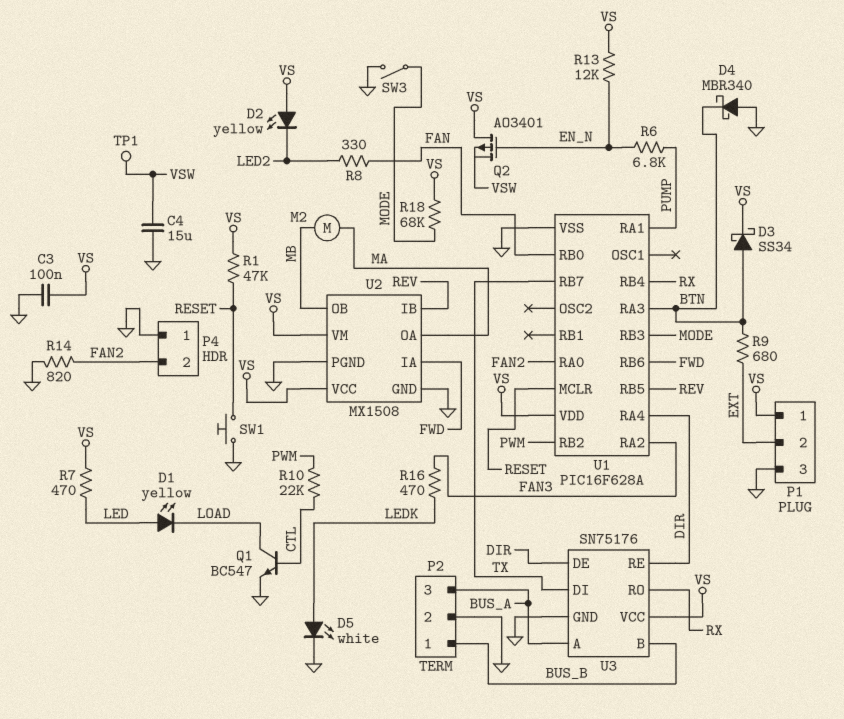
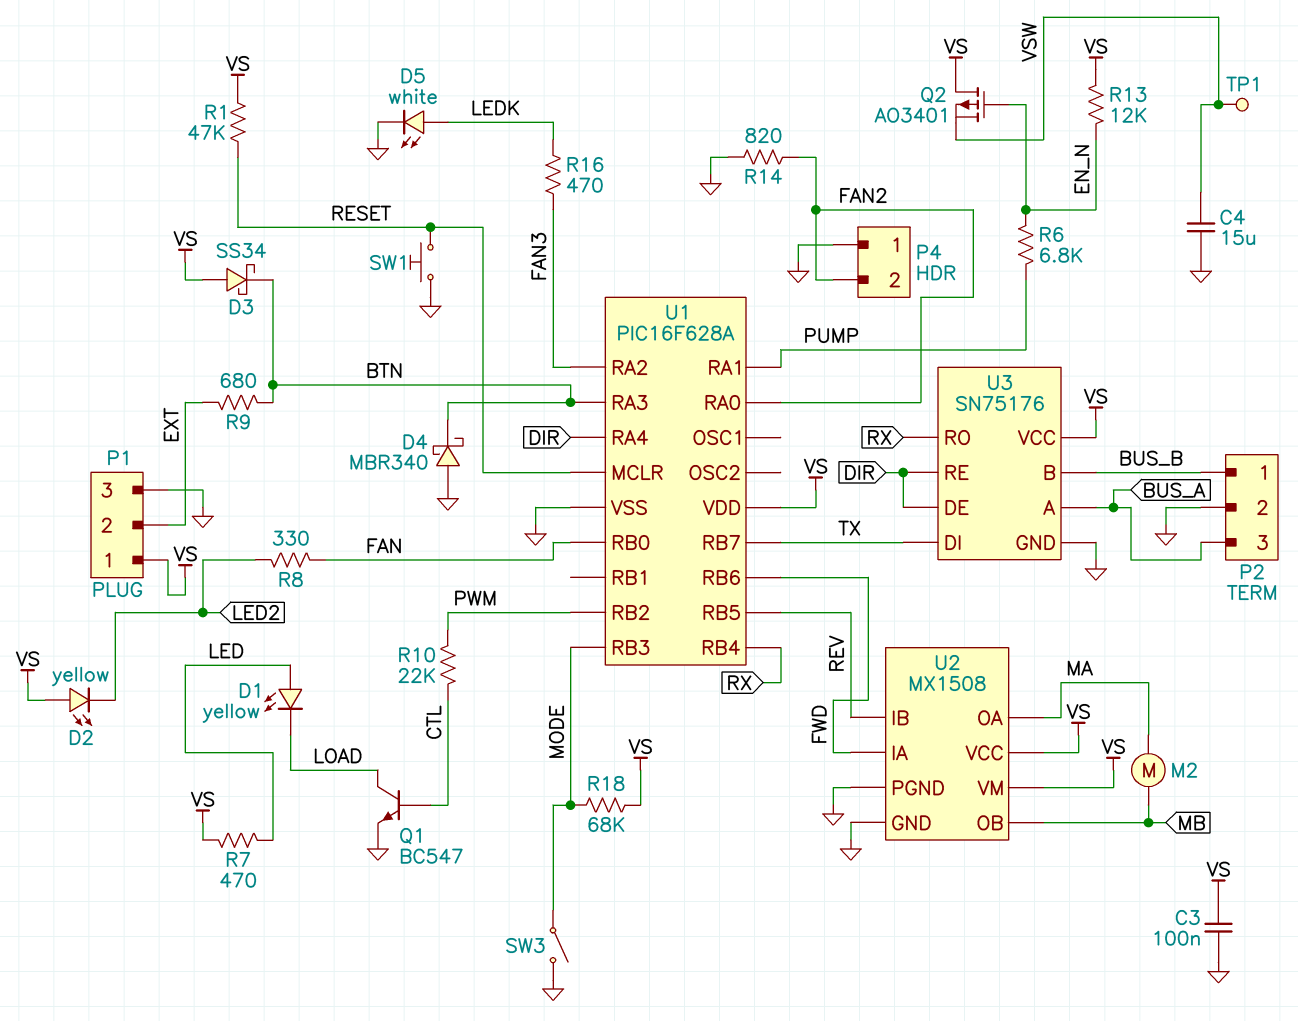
D3: schottky SS34 (A BTN, K VS) -> schottky SS34 (A VS, K BTN)

